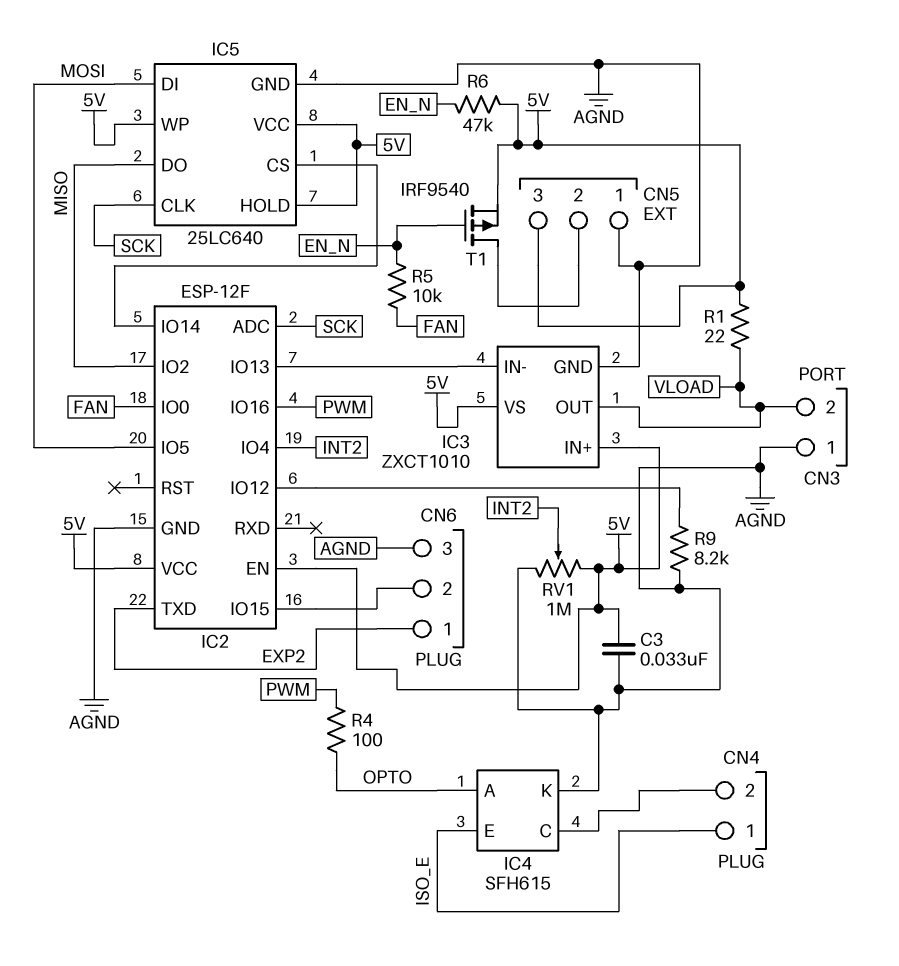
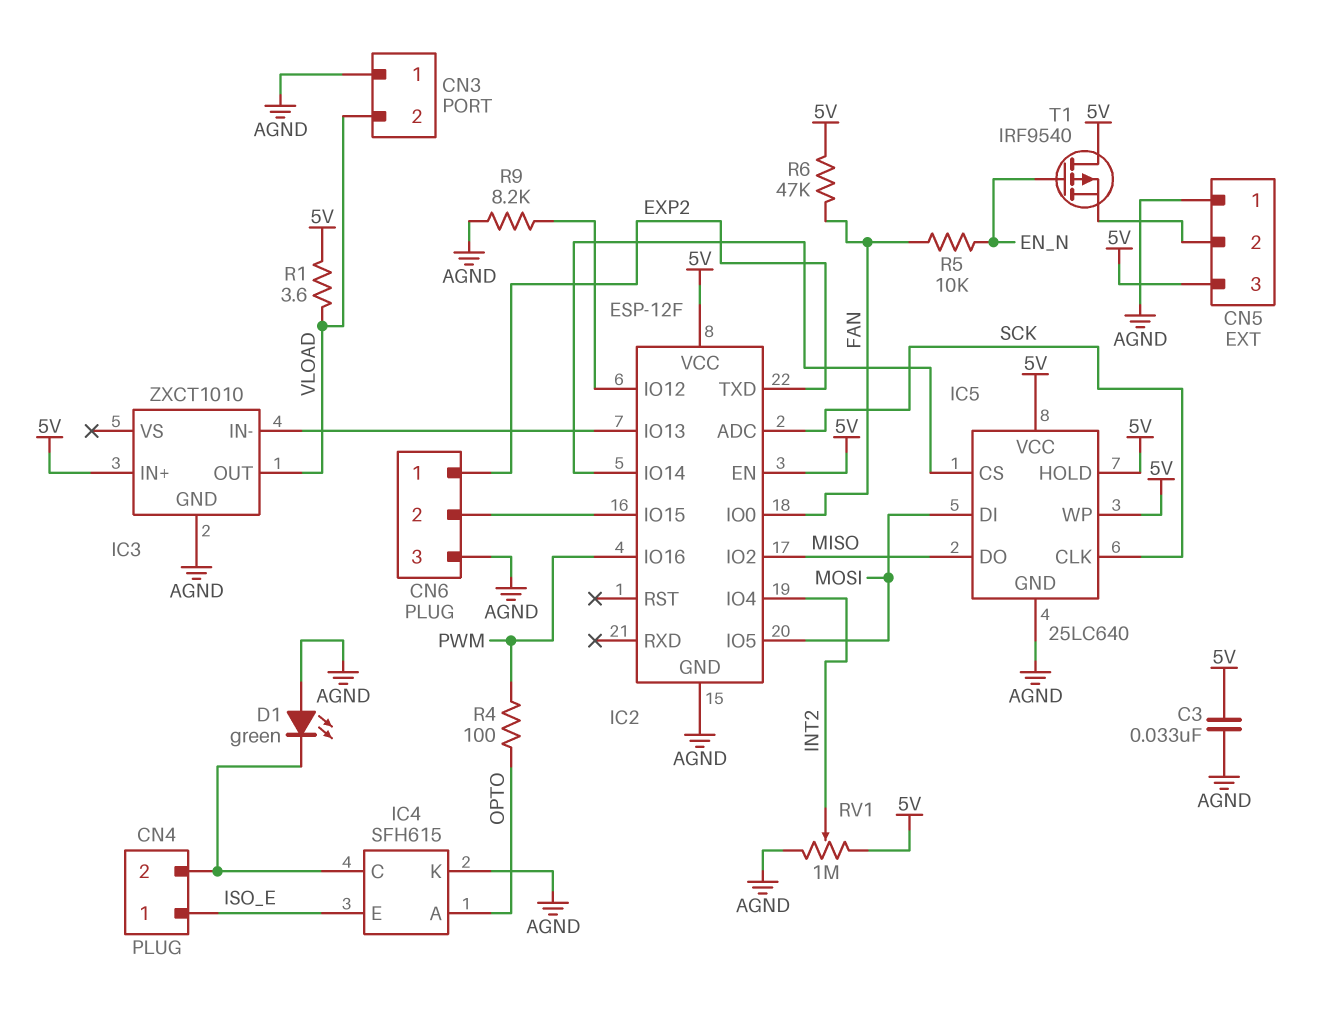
D1: none -> LED green (A AGND, K CN4/2)
IC3 pin VS: 5V -> none
R1: 22 (5V, VLOAD) -> 3.6 (5V, VLOAD)
R6: 47k (5V, EN_N) -> 47k (5V, FAN)
T1: PMOS IRF9540 (G EN_N, D CN5/2, S 5V) -> PMOS IRF9540 (G EN_N, D 5V, S CN5/2)

